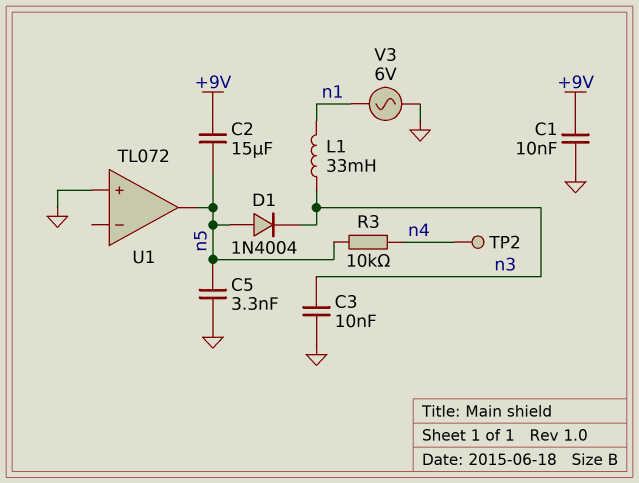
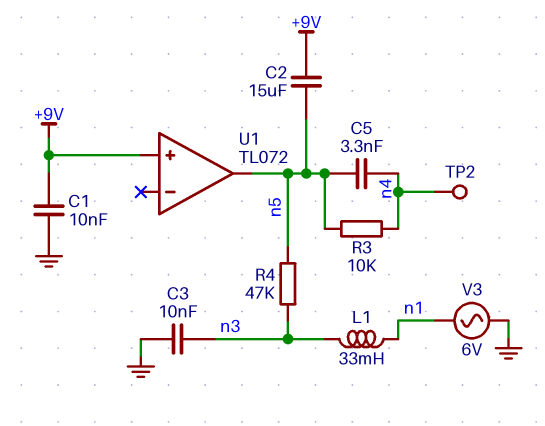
C5: 3.3nF (GND, n5) -> 3.3nF (n4, n5)
D1: diode 1N4004 (A n5, K n3) -> none
R4: none -> 47k (n3, n5)
U1 pin in+: GND -> +9V

